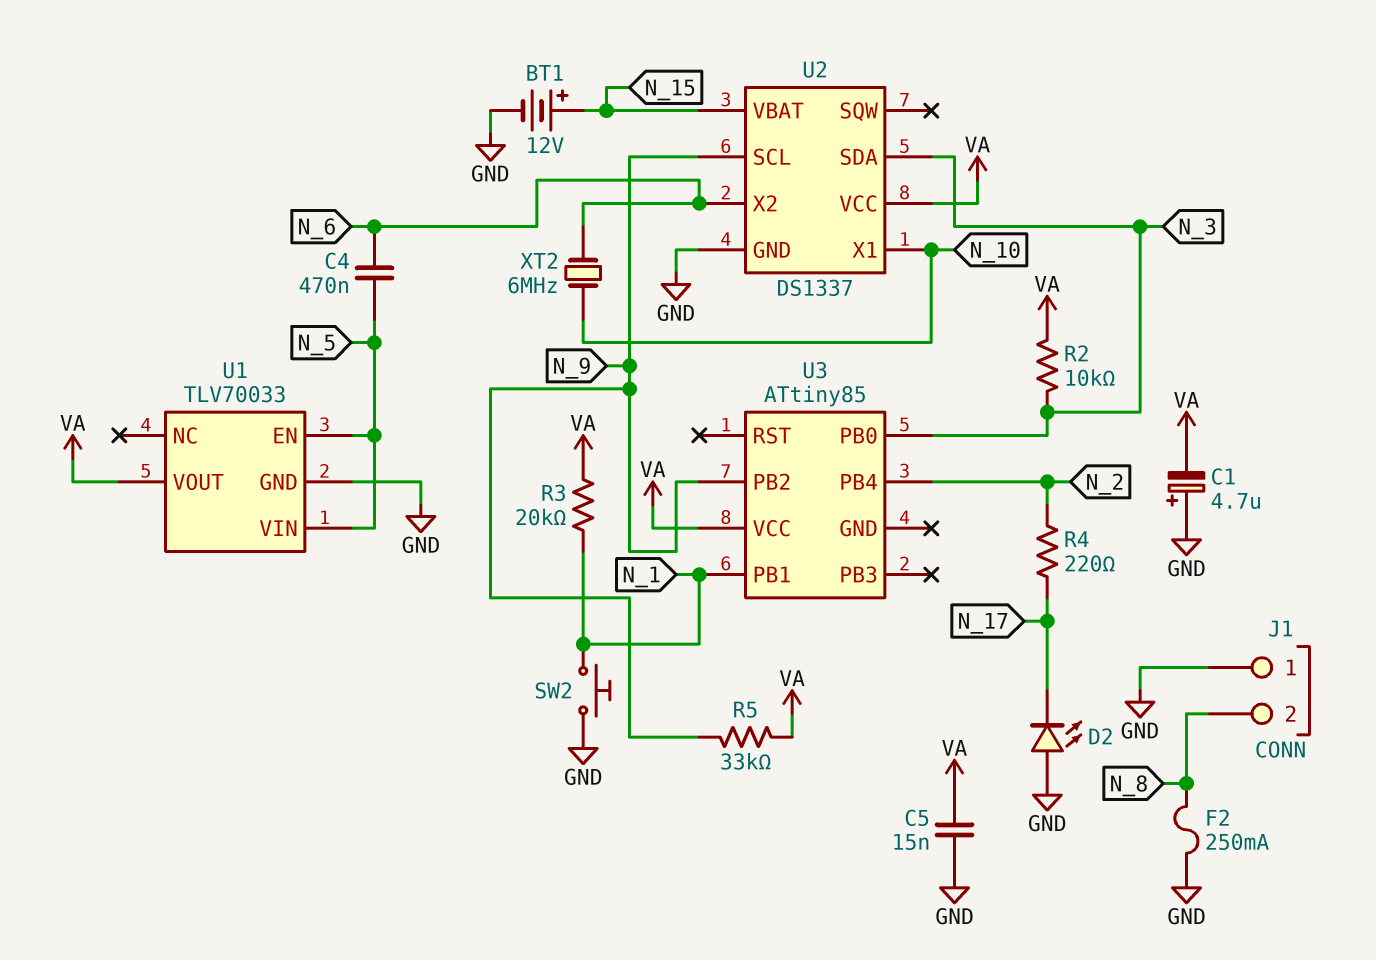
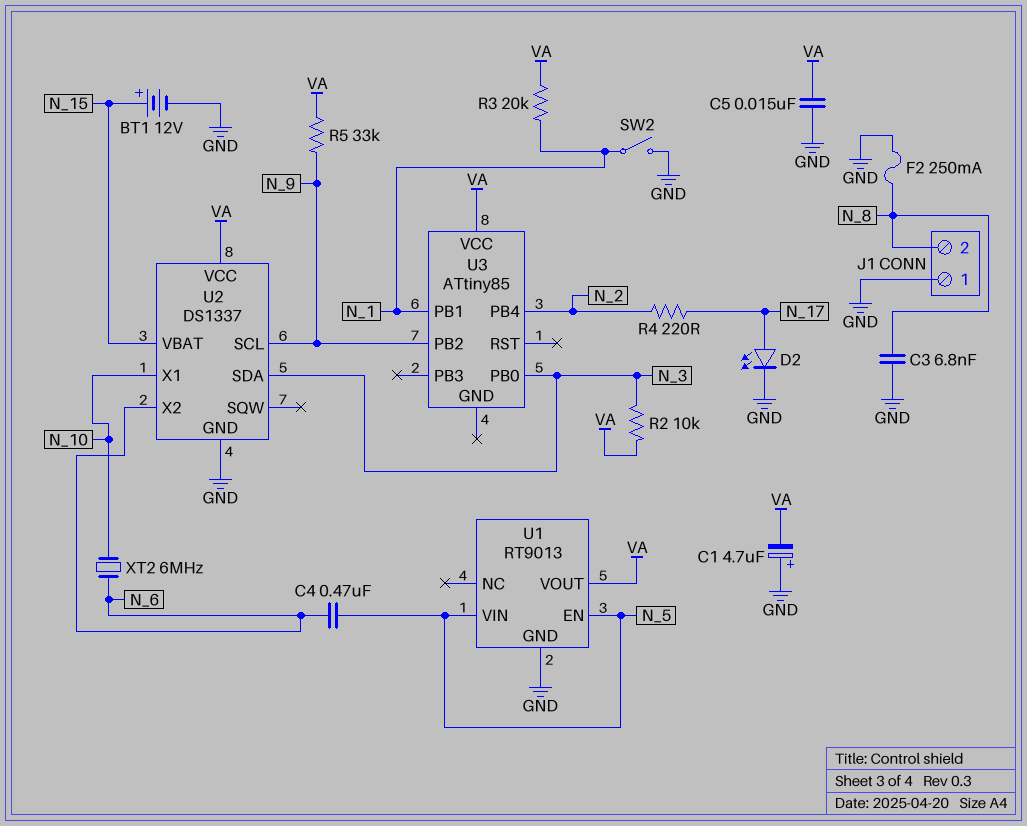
C3: none -> 6.8nF (GND, N_8)
D2: LED (A GND, K N_17) -> LED (A N_17, K GND)
SW2: button (GND, N_1) -> switch (GND, N_1)
U1: TLV70033 -> RT9013

